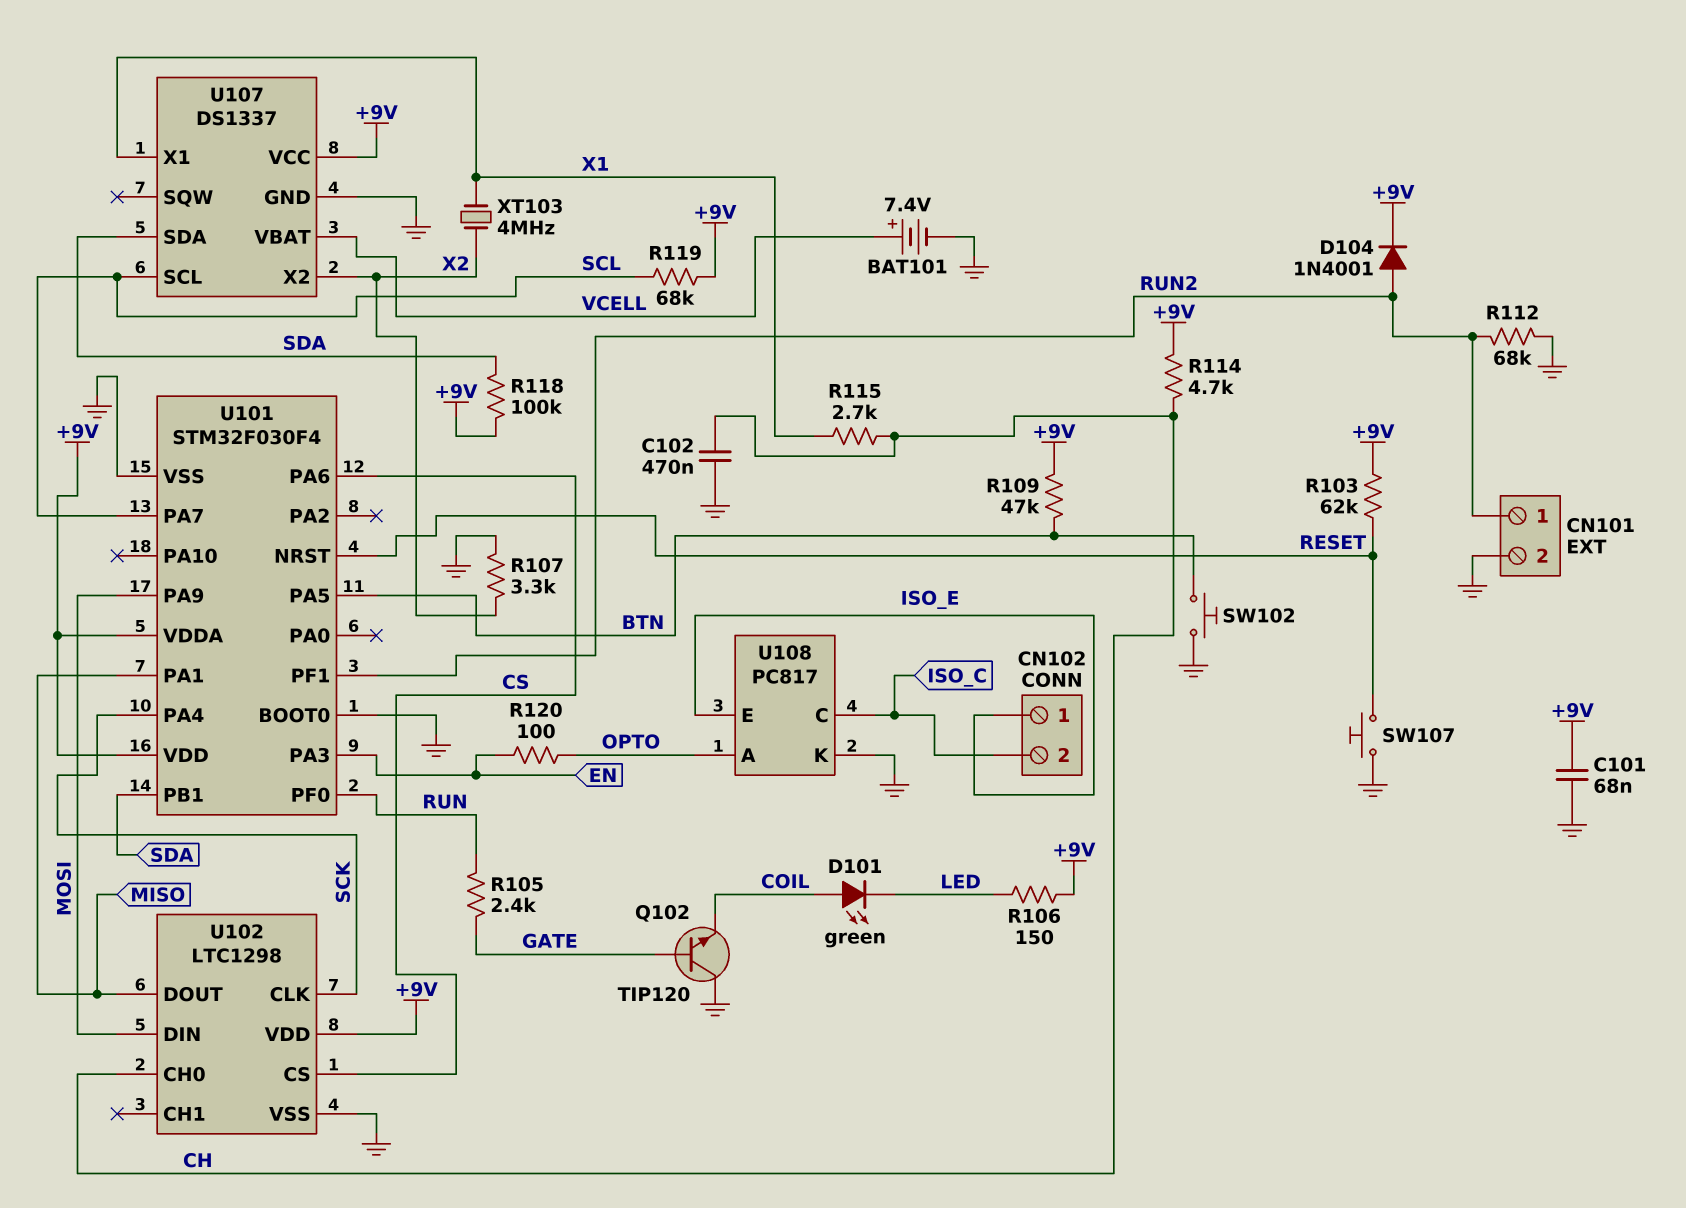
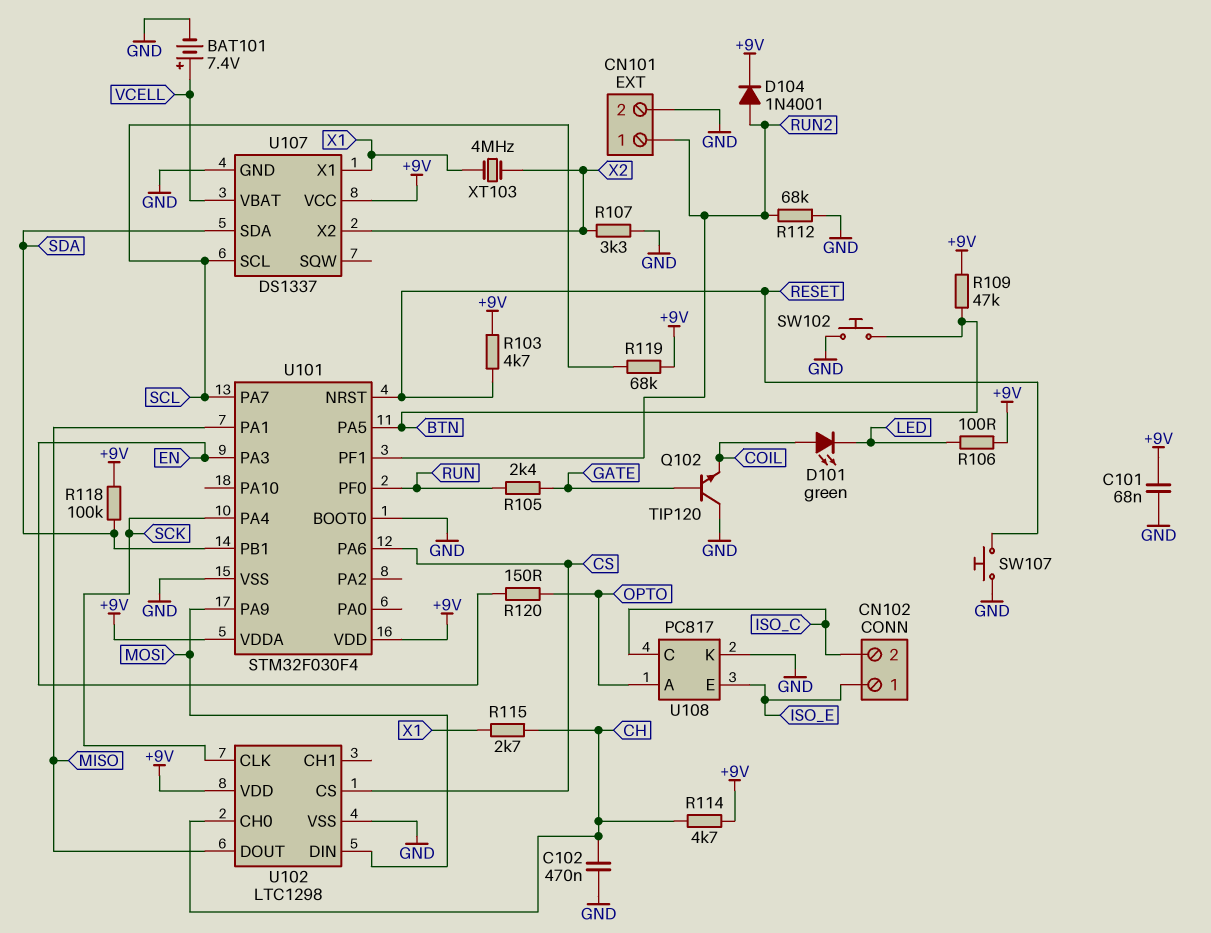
R103: 62k (+9V, RESET) -> 4.7k (+9V, RESET)
R106: 150 (+9V, LED) -> 100 (+9V, LED)
R120: 100 (EN, OPTO) -> 150 (EN, OPTO)

